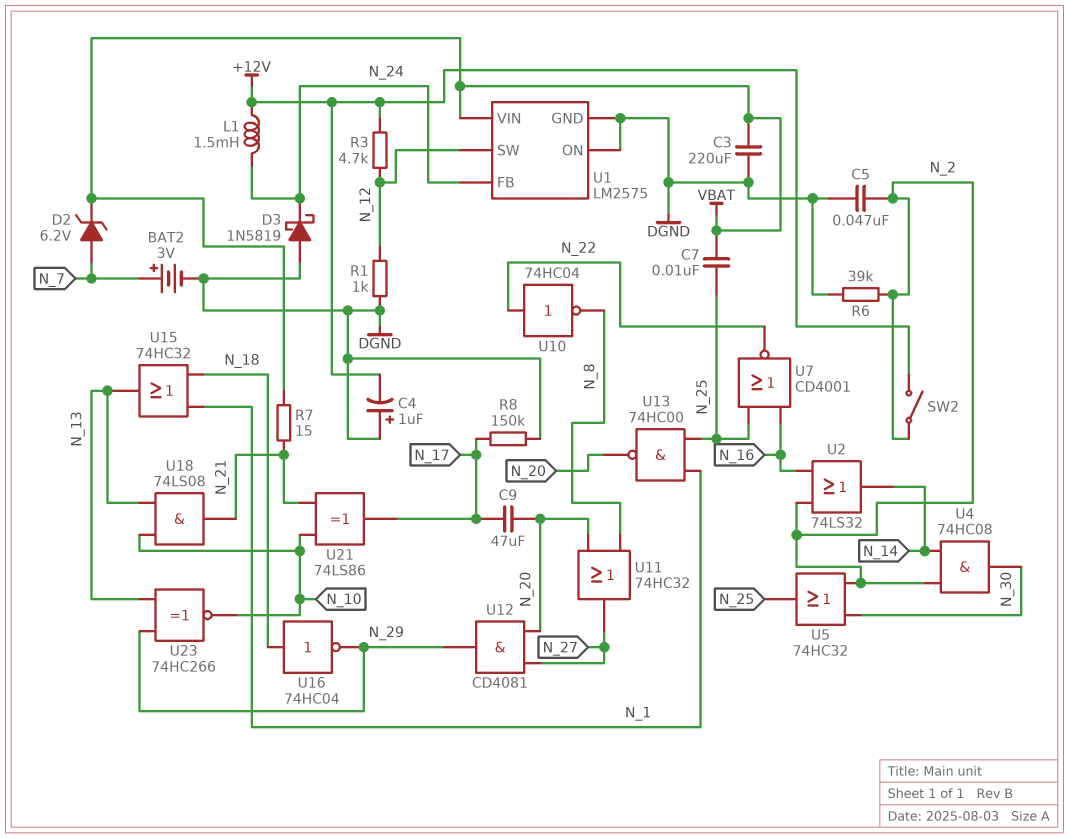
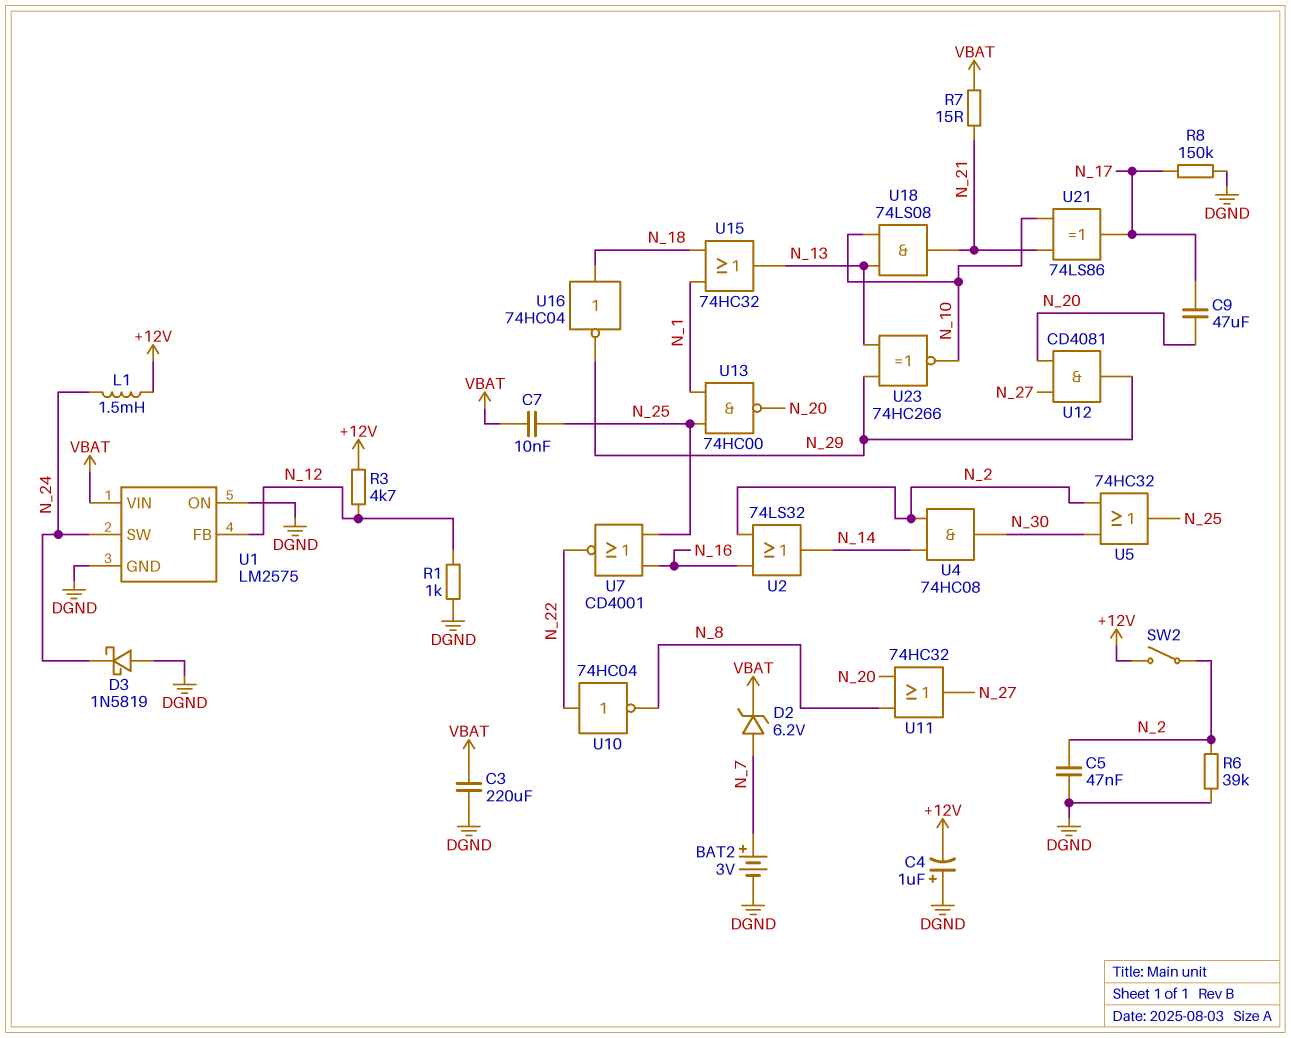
U1 pin FB: N_24 -> N_12
U1 pin SW: N_12 -> N_24

